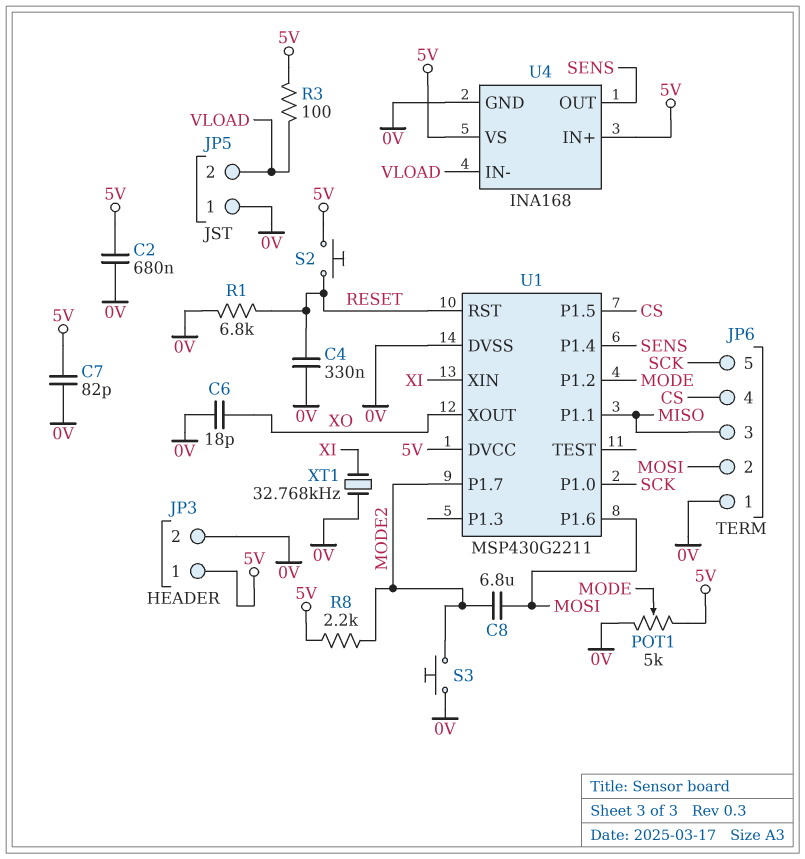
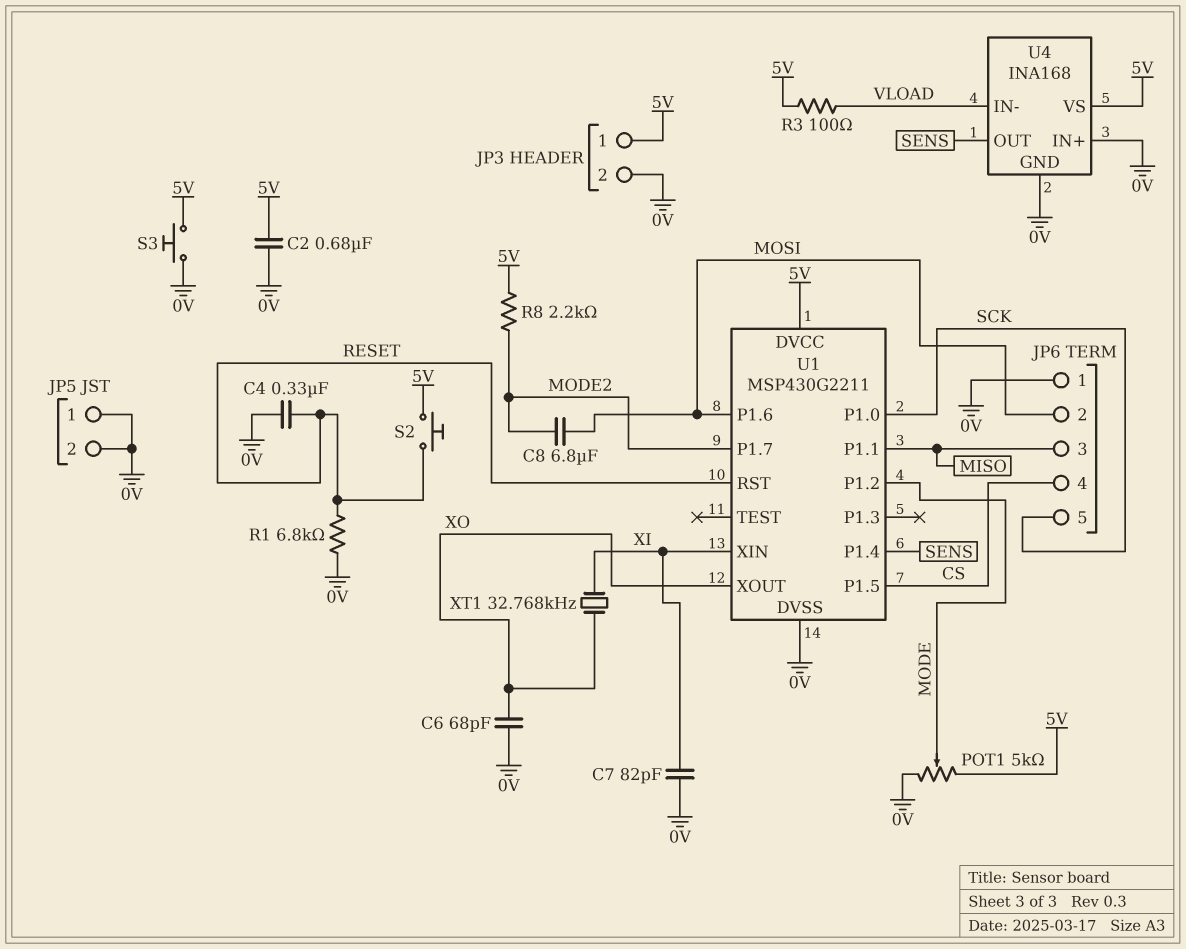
C6: 18pF (0V, XO) -> 68pF (0V, XO)
C7: 82pF (0V, 5V) -> 82pF (0V, XI)
JP5 pin 2: VLOAD -> 0V
S3: button (0V, MODE2) -> button (0V, 5V)
U4 pin IN+: 5V -> 0V
XT1: 32.768kHz (0V, XI) -> 32.768kHz (XI, XO)

